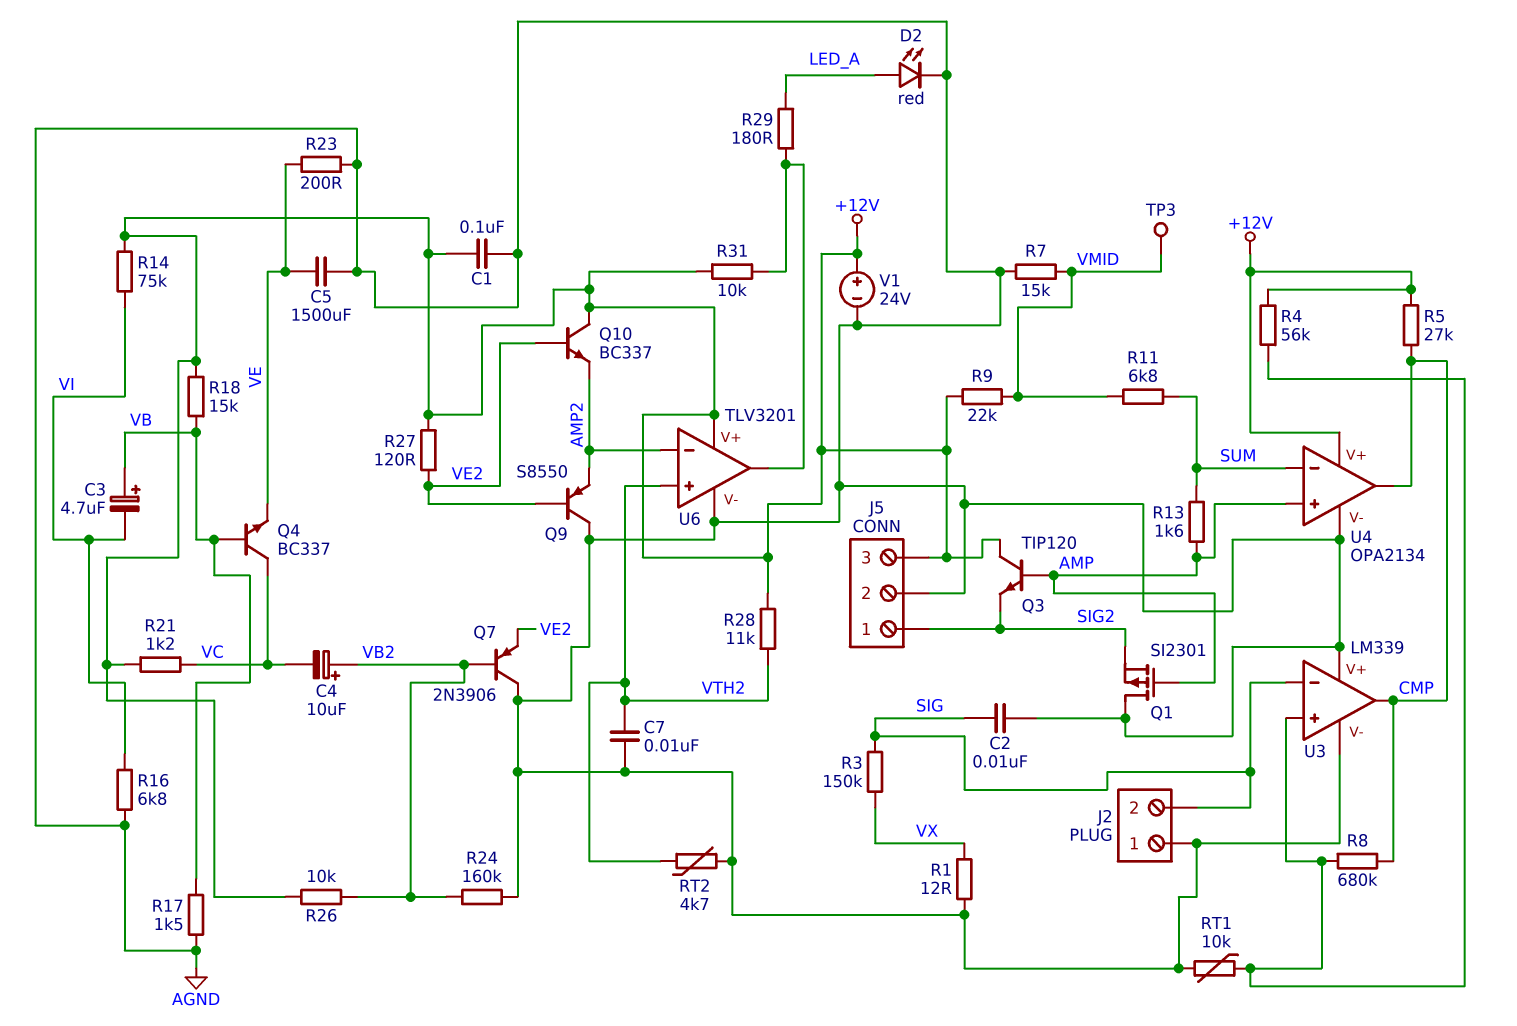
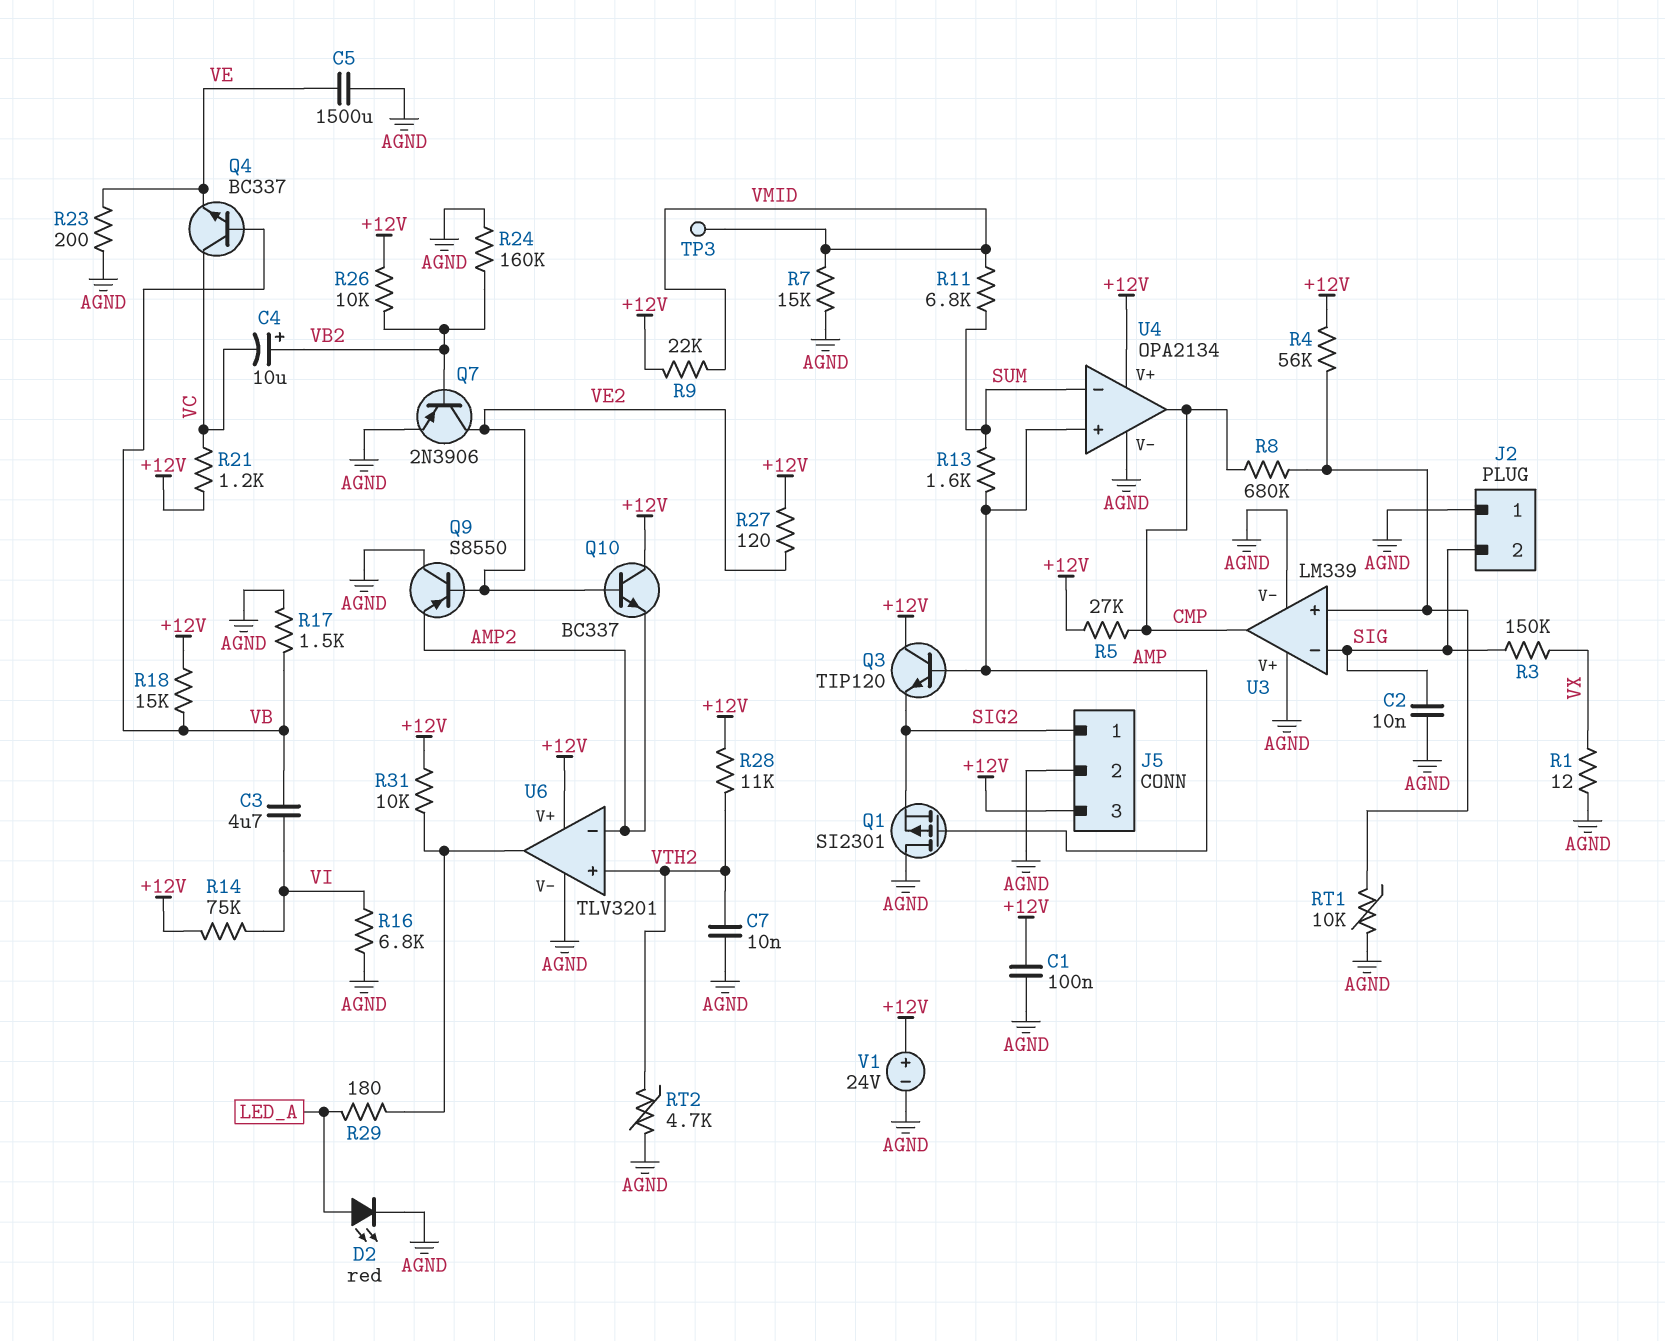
C3: 4.7uF (plus VB, minus VI) -> 4.7uF (VB, VI)
Q7: PNP 2N3906 (B VB2, C AGND, E VE2) -> PNP 2N3906 (B VB2, C VE2, E AGND)

